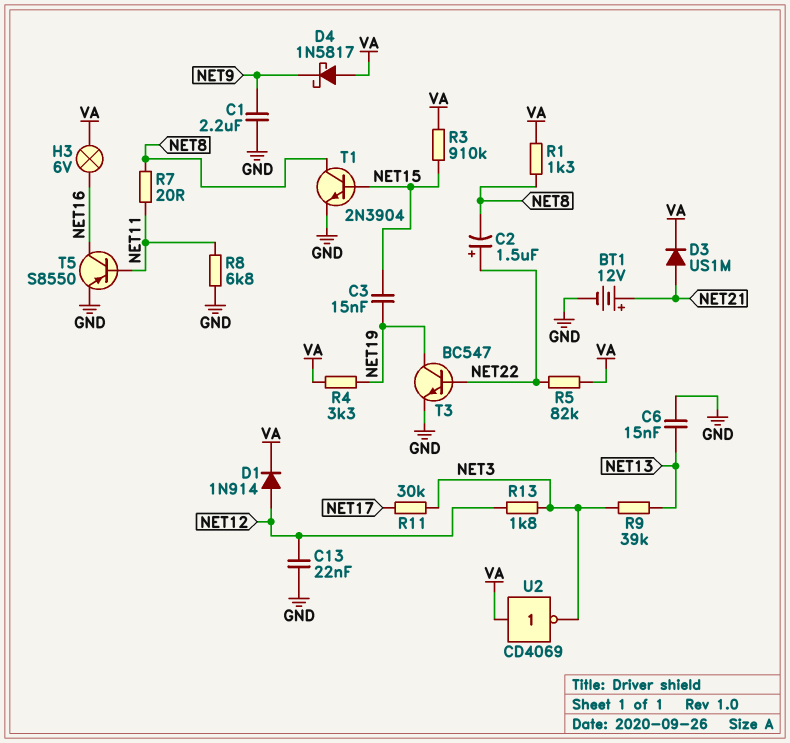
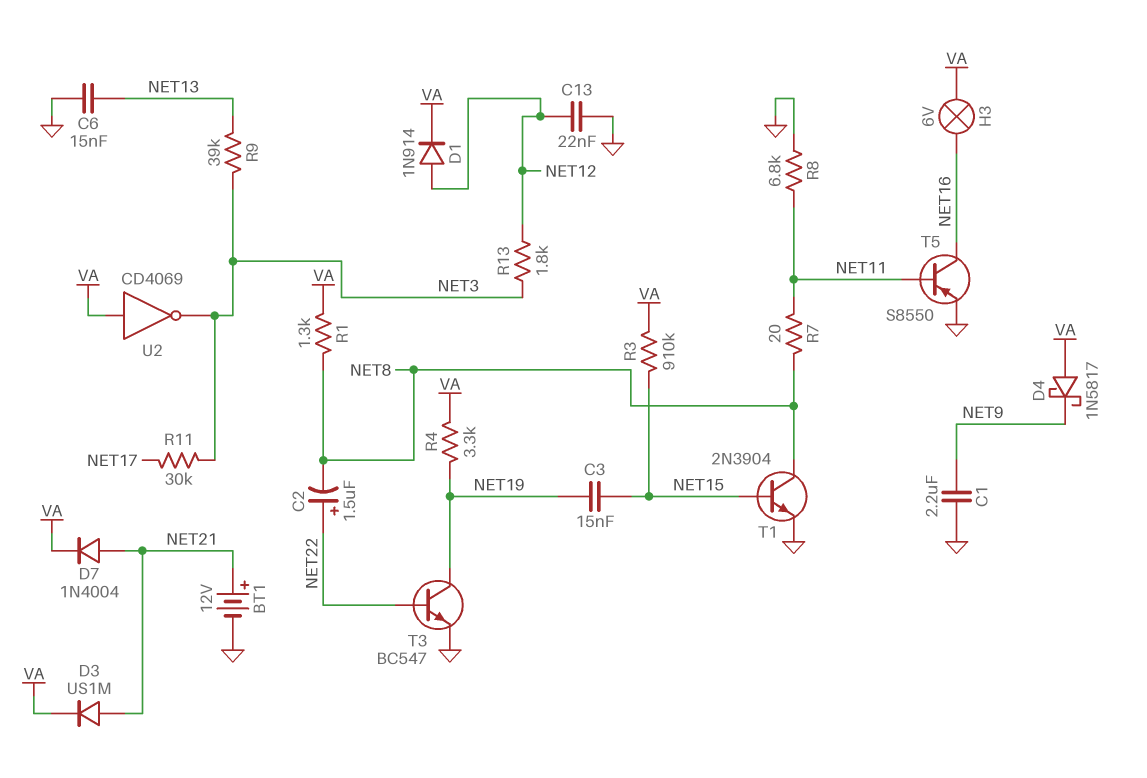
D7: none -> diode 1N4004 (A NET21, K VA)
R5: 82k (NET22, VA) -> none

